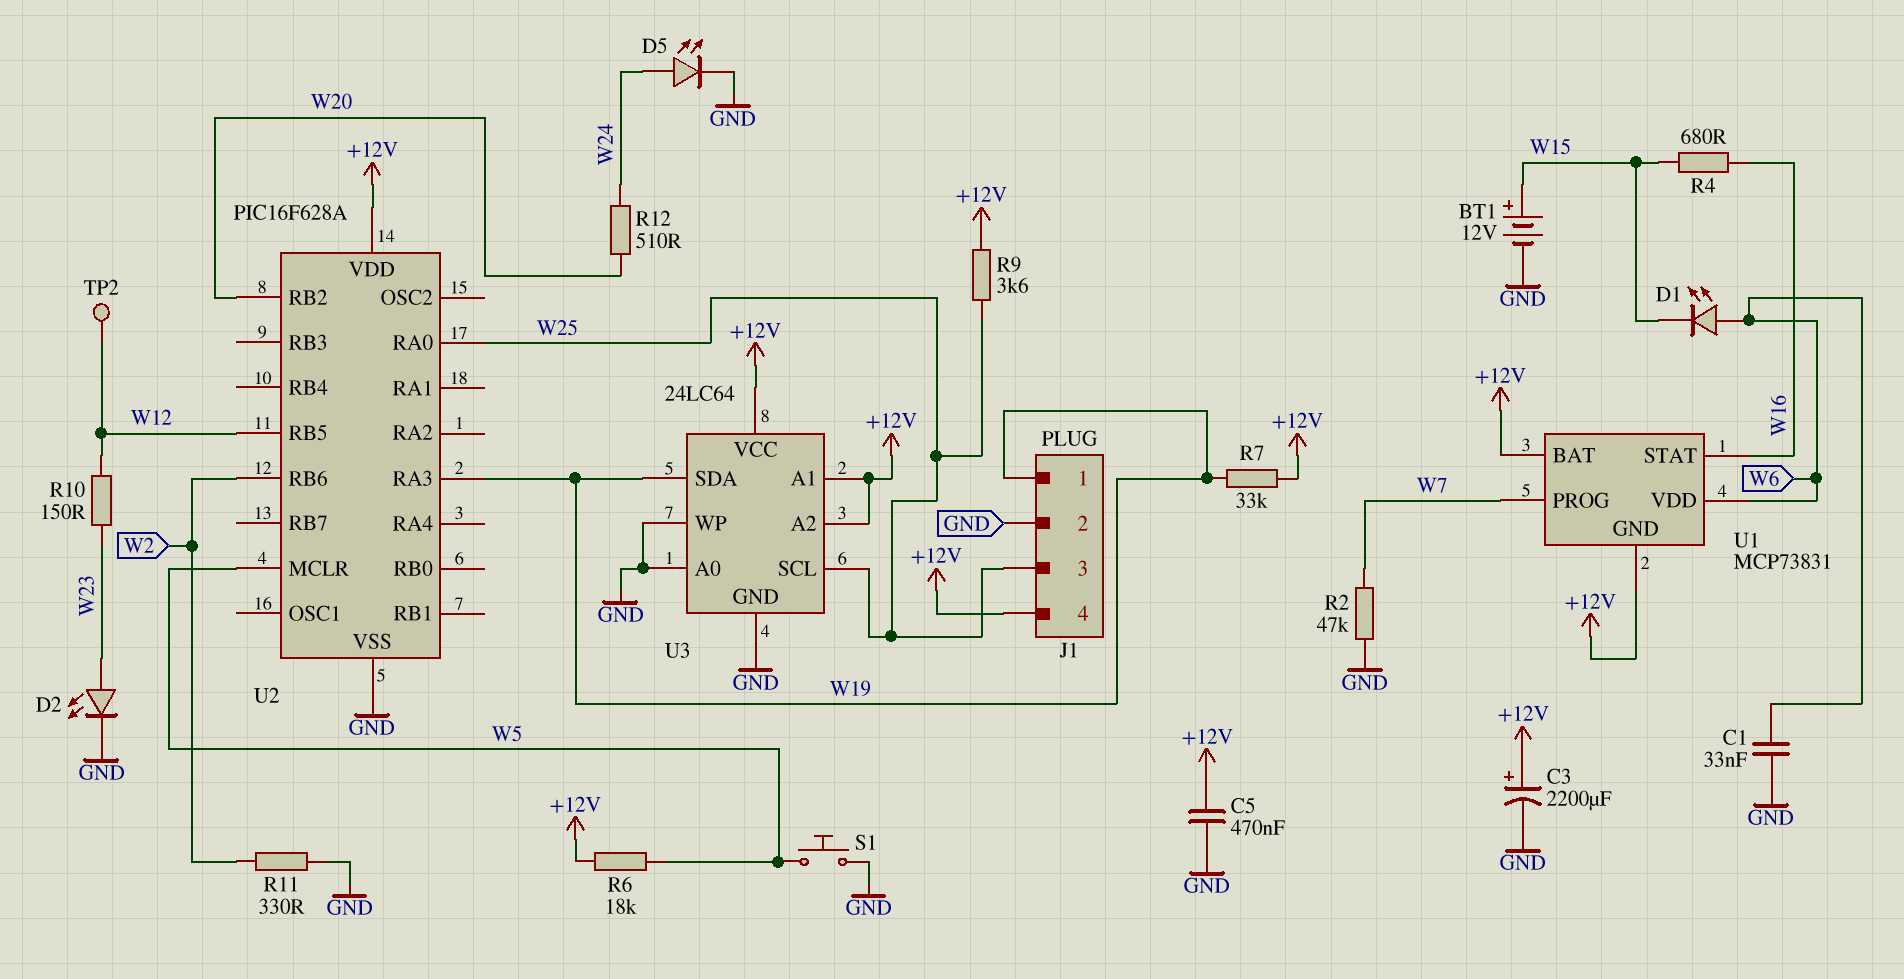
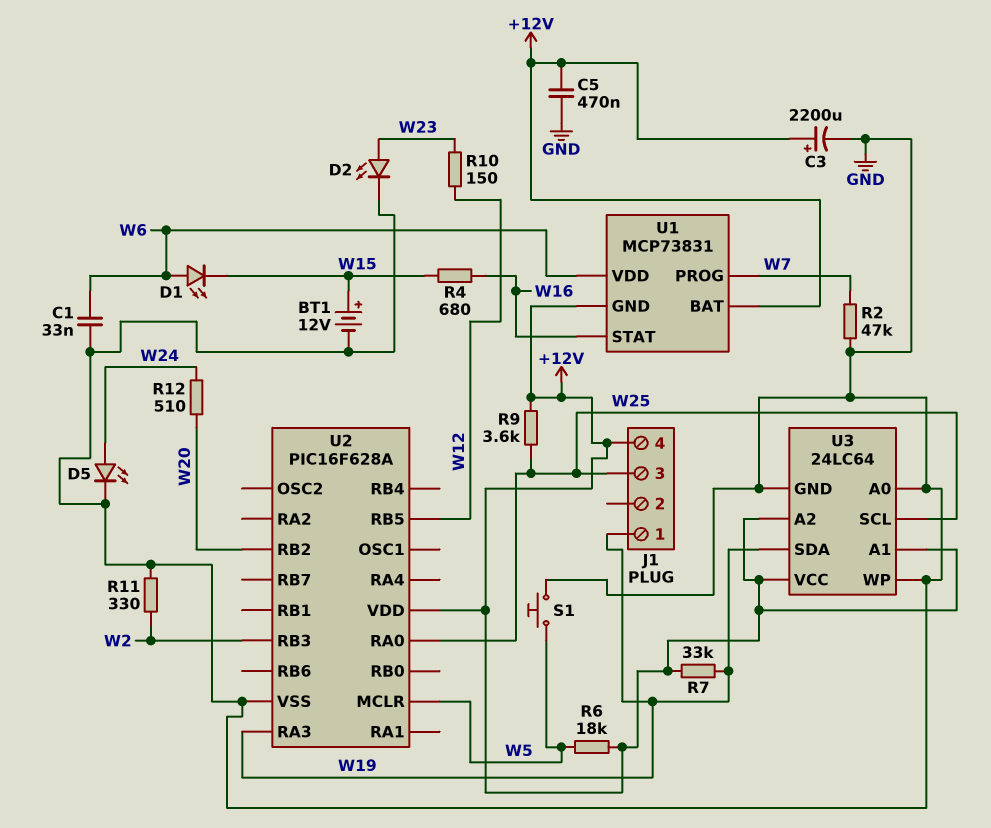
J1 pin 2: GND -> none
TP2: test point (W12) -> none
U2 pin RB3: none -> W2
U2 pin RB6: W2 -> none

